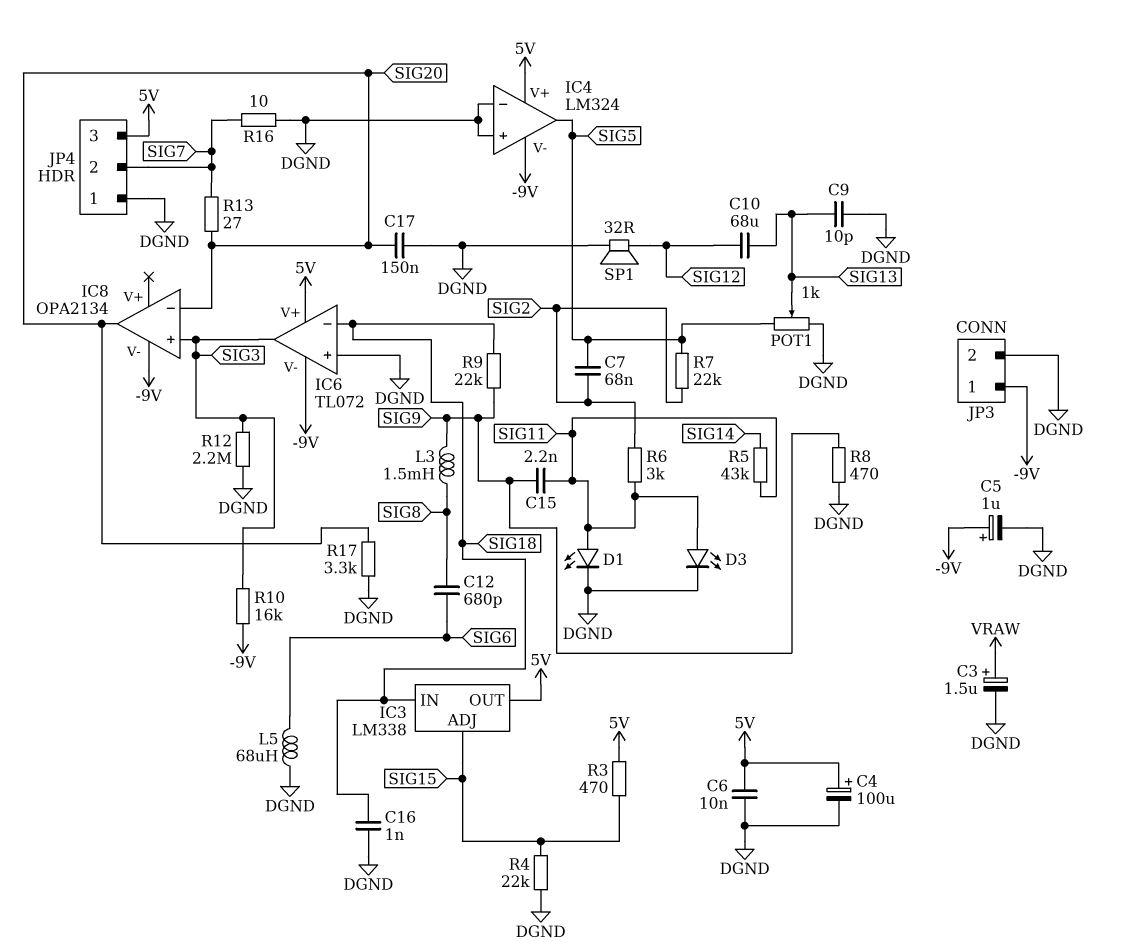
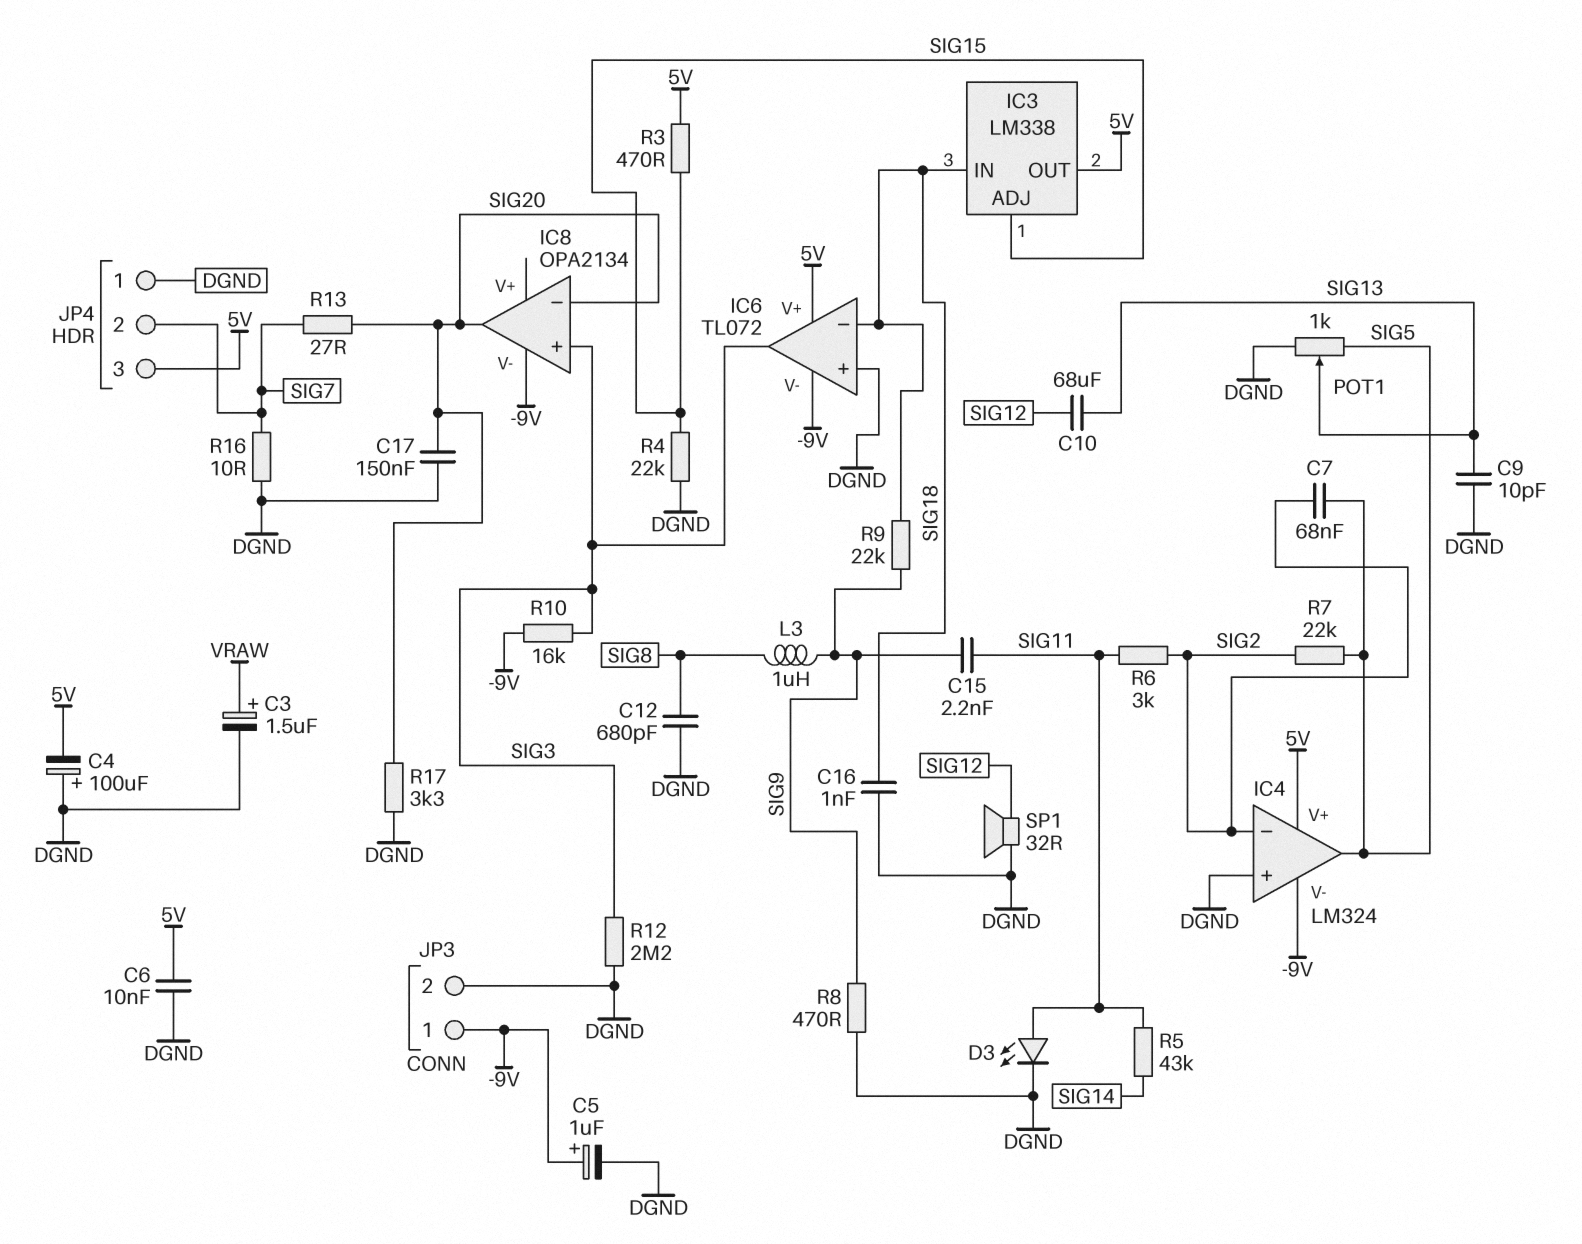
C4: 100uF (plus 5V, minus DGND) -> 100uF (plus DGND, minus 5V)
C12: 680pF (SIG6, SIG8) -> 680pF (DGND, SIG8)
D1: LED (A SIG11, K DGND) -> none
IC4 pin in-: DGND -> SIG2
L3: 1.5mH (SIG8, SIG9) -> 1uH (SIG8, SIG9)
L5: 68uH (DGND, SIG6) -> none

